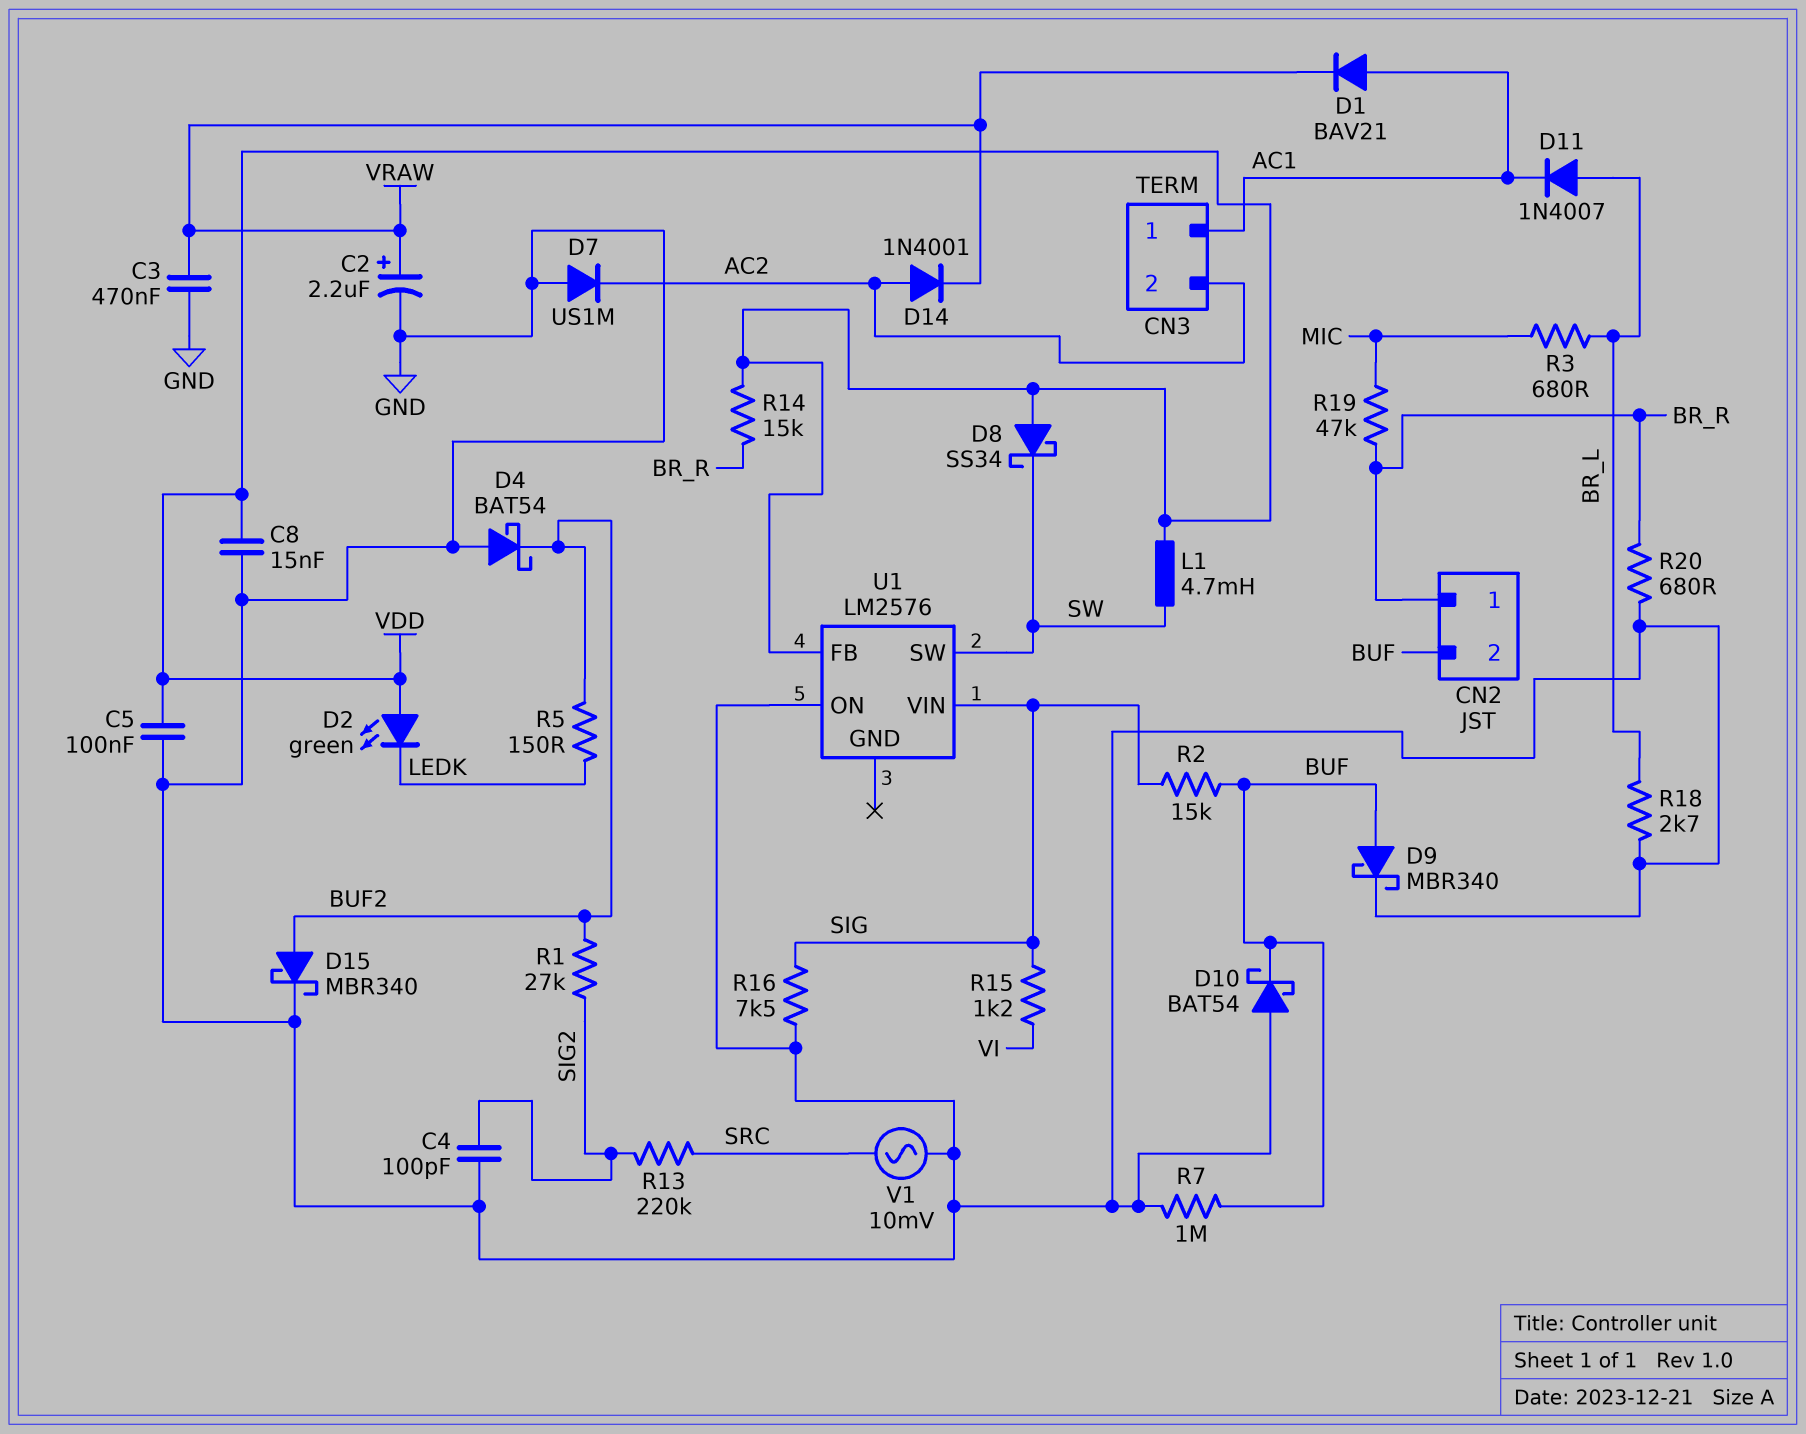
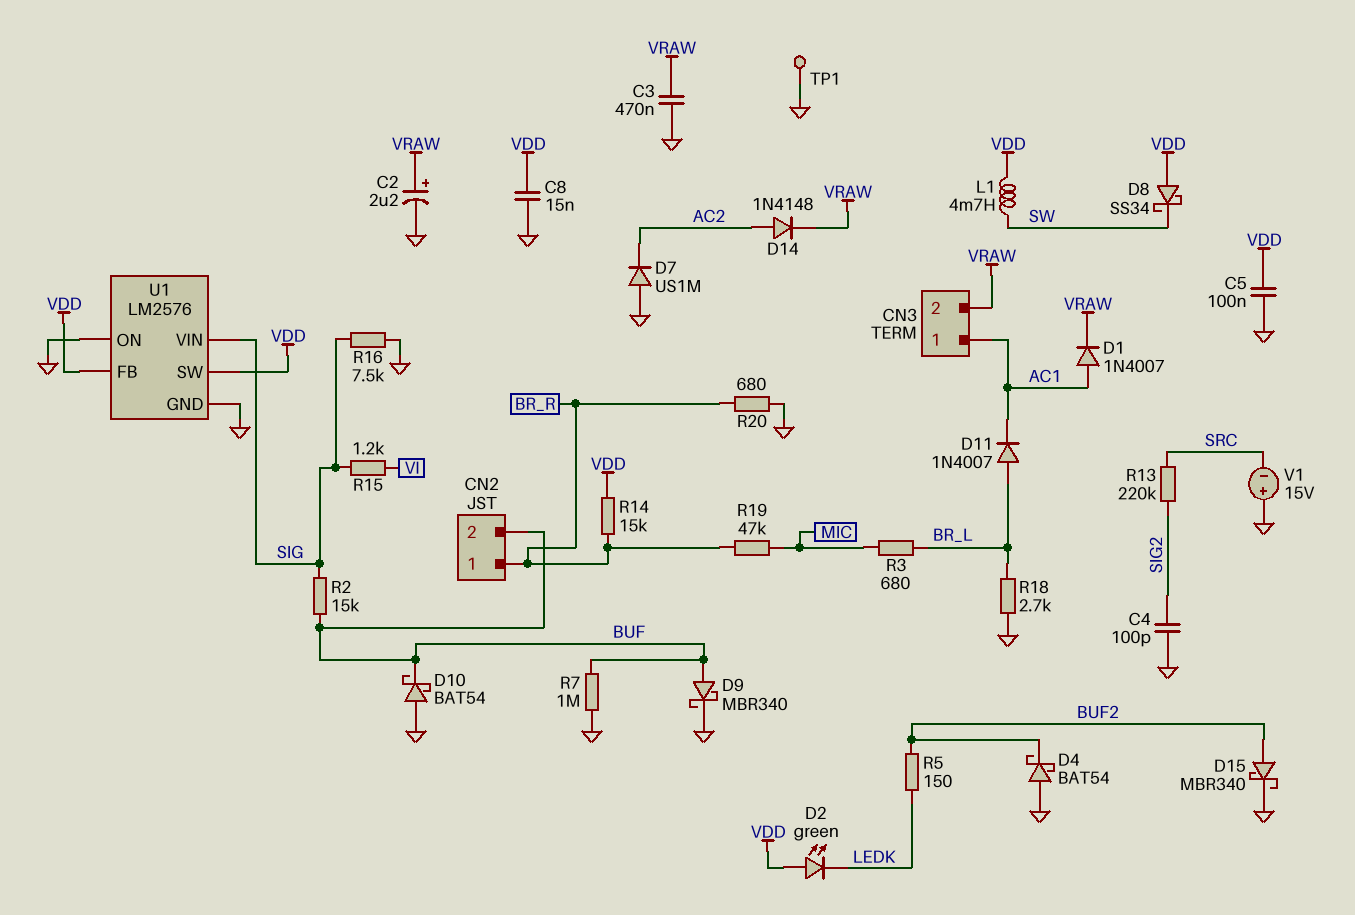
CN3 pin 2: AC2 -> VRAW
D1: diode BAV21 (A AC1, K VRAW) -> diode 1N4007 (A AC1, K VRAW)
D14: diode 1N4001 (A AC2, K VRAW) -> diode 1N4148 (A AC2, K VRAW)
R1: 27k (BUF2, SIG2) -> none
TP1: none -> test point (GND)
U1 pin GND: none -> GND
U1 pin SW: SW -> VDD
V1: AC 10mV (GND, SRC) -> 15V (plus GND, minus SRC)

